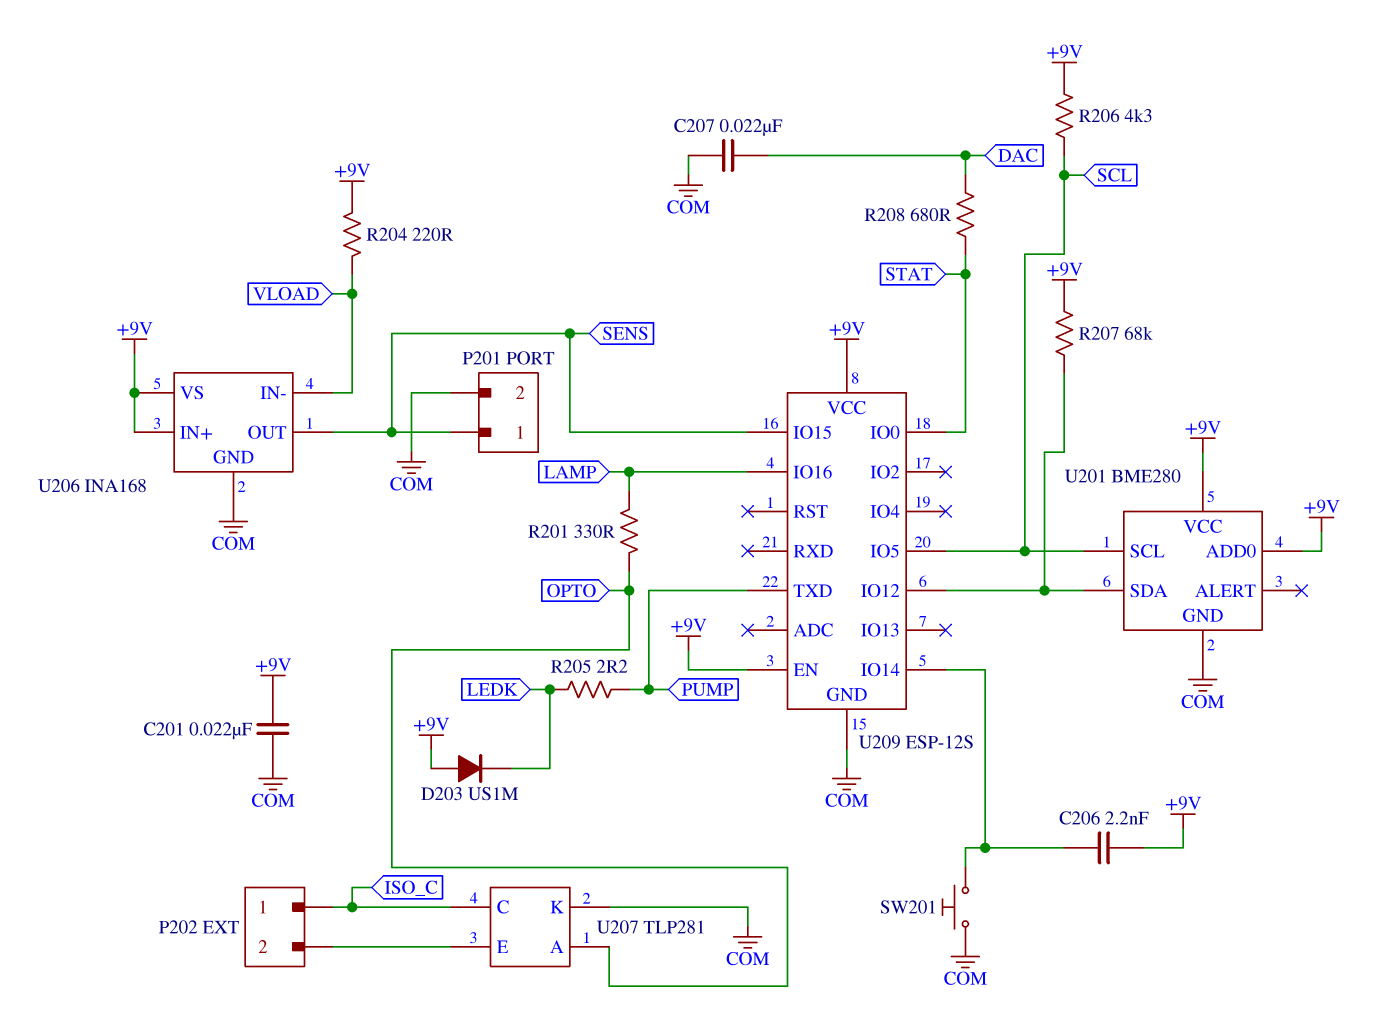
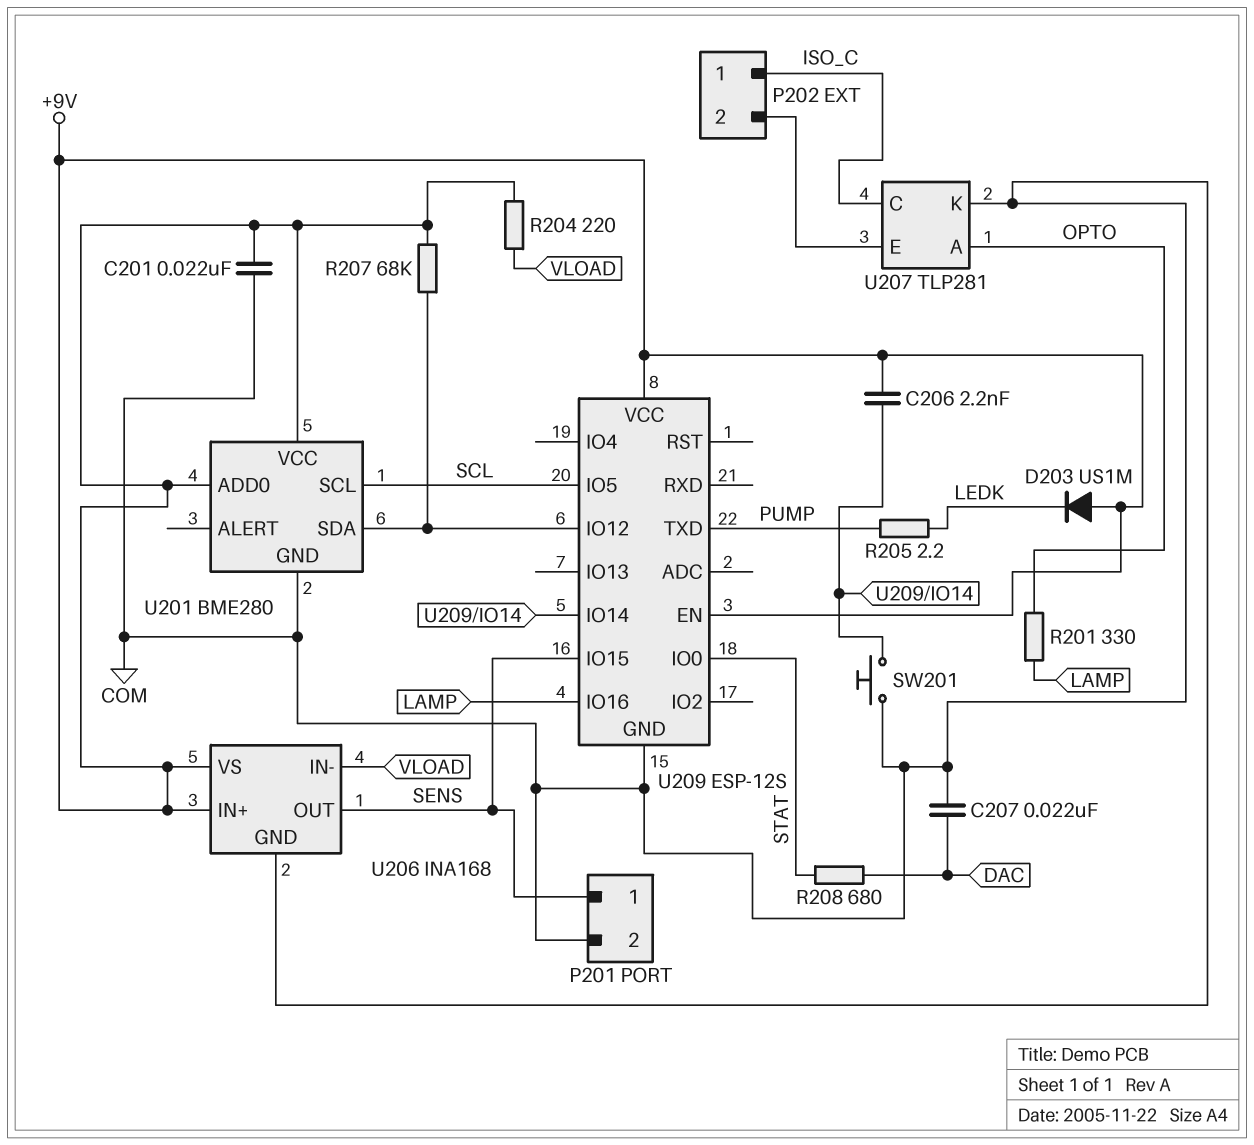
R206: 4.3k (+9V, SCL) -> none

